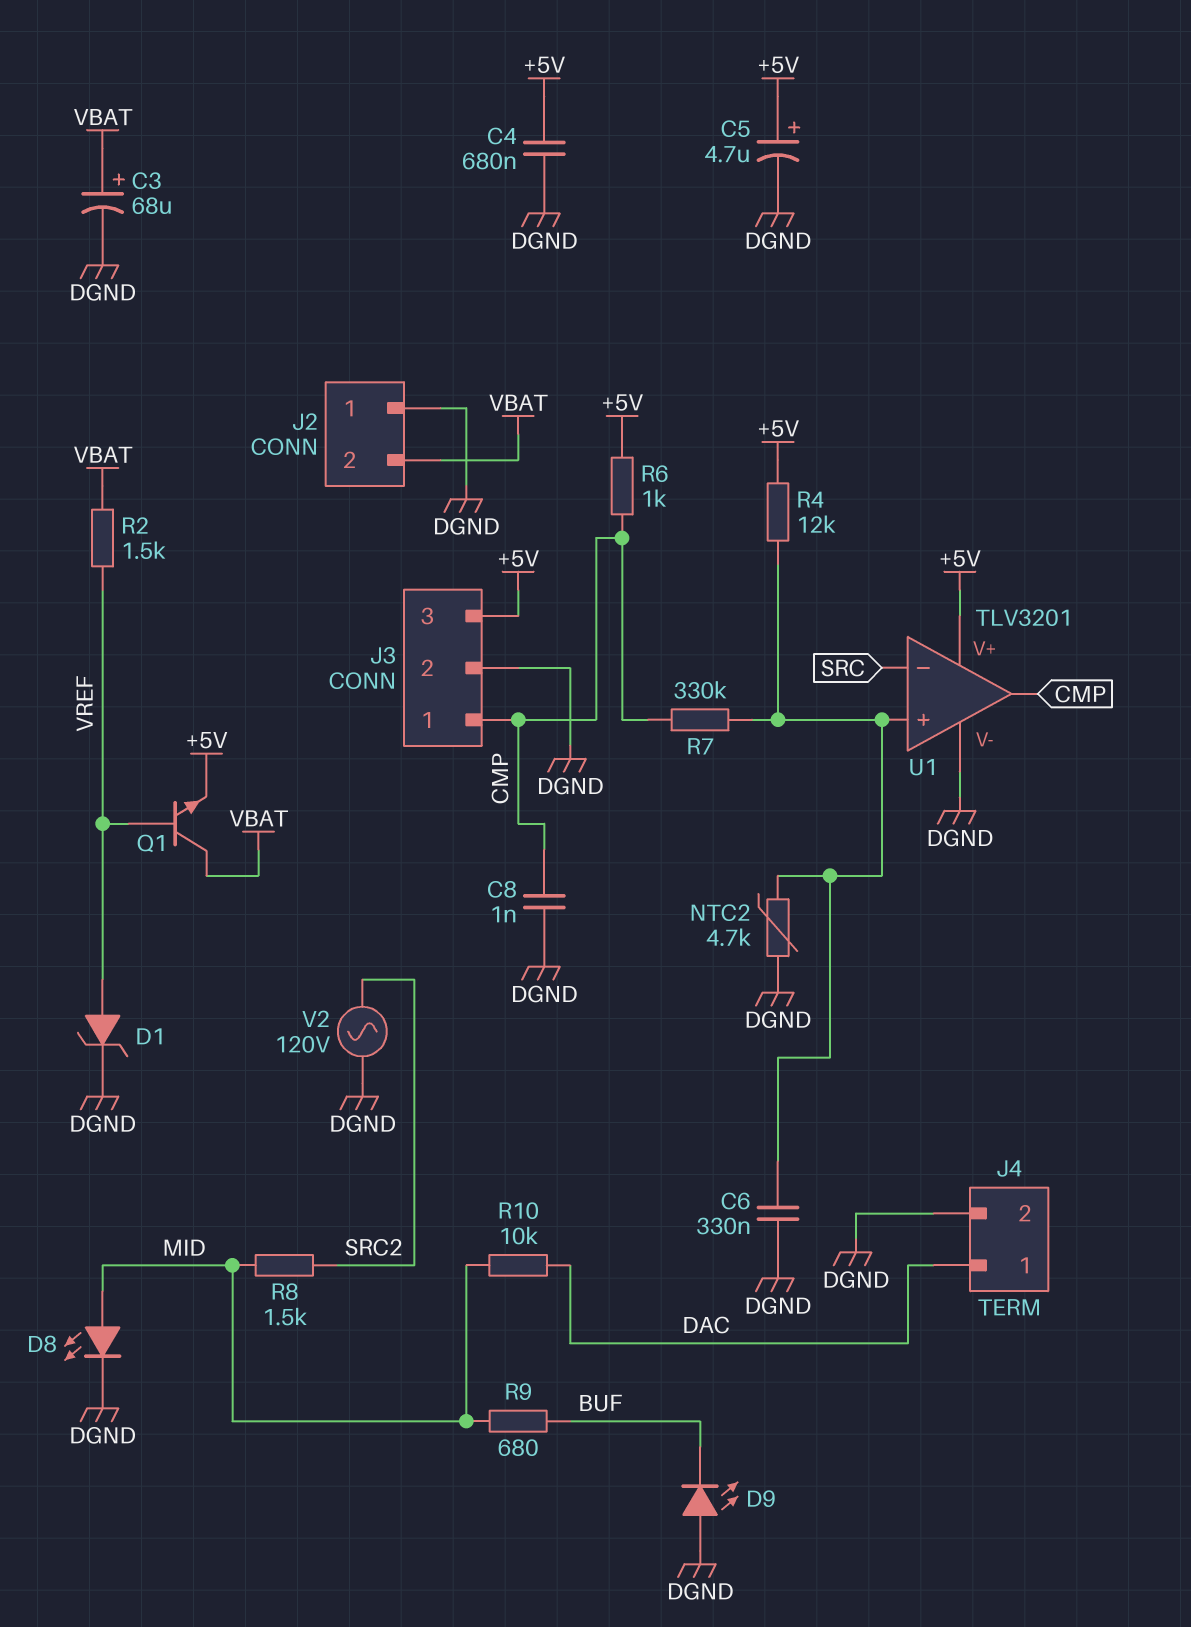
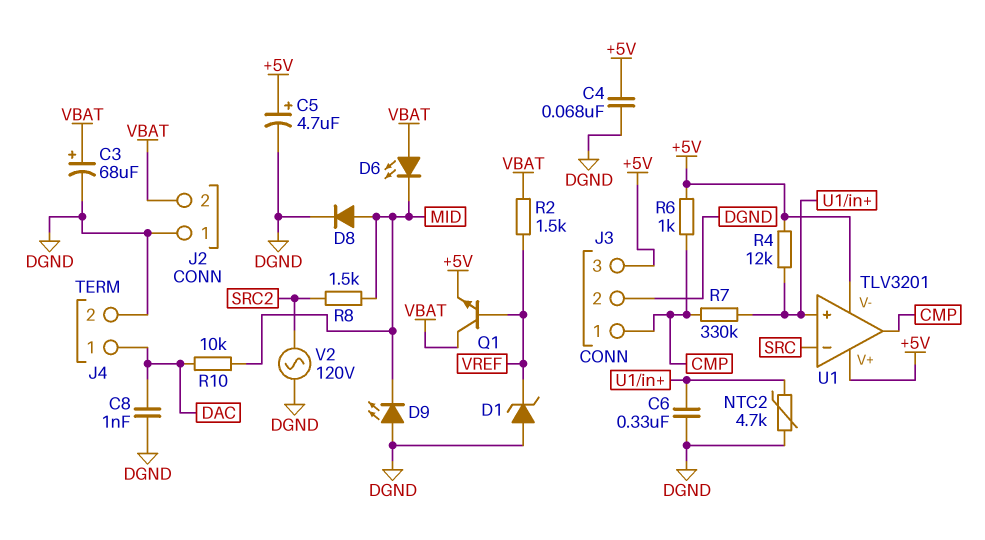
C4: 680nF (+5V, DGND) -> 68nF (+5V, DGND)
C8: 1nF (CMP, DGND) -> 1nF (DAC, DGND)
D1: zener (A VREF, K DGND) -> zener (A DGND, K VREF)
D6: none -> LED (A VBAT, K MID)
D8: LED (A MID, K DGND) -> diode (A MID, K DGND)
D9: LED (A DGND, K BUF) -> LED (A DGND, K MID)
R9: 680 (BUF, MID) -> none
U1 pin V-: DGND -> +5V

